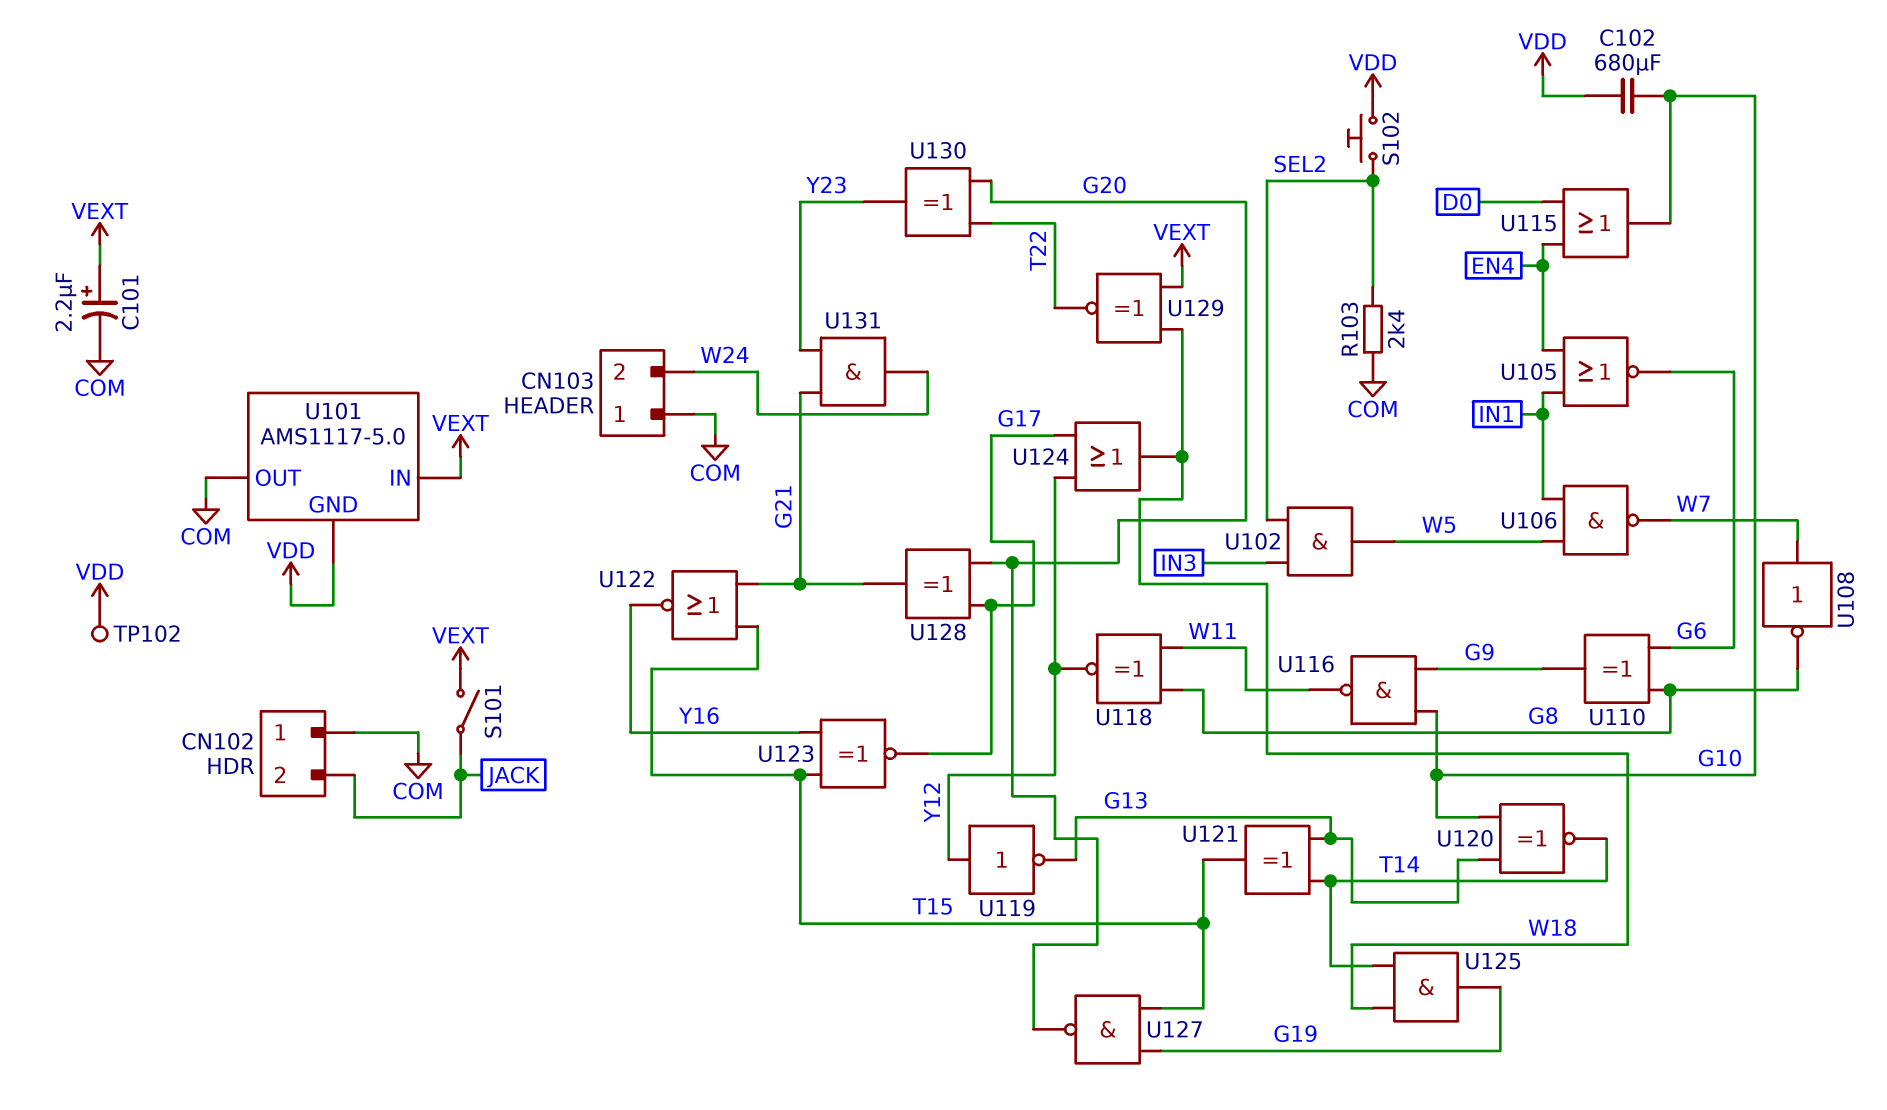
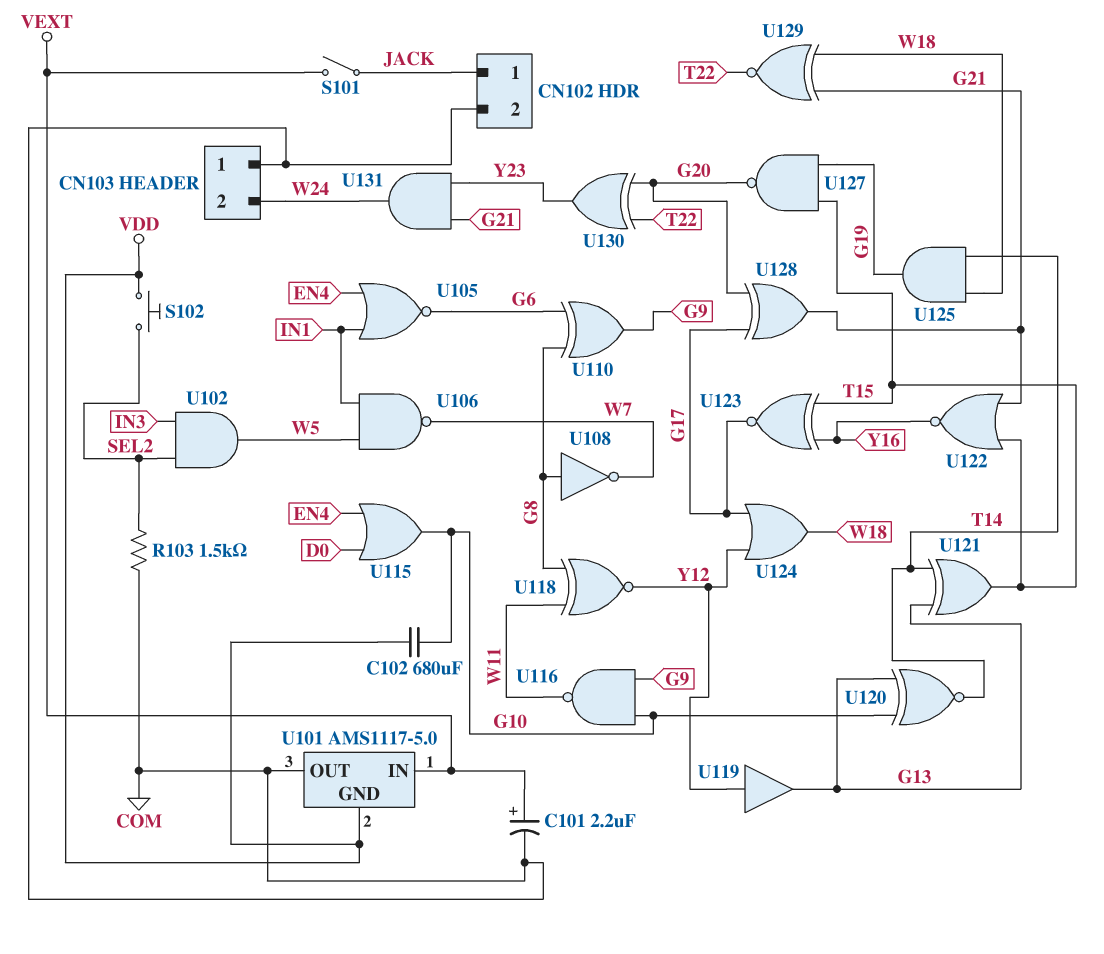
CN102 pin 1: COM -> JACK
CN102 pin 2: JACK -> COM
R103: 2.4k (COM, SEL2) -> 1.5k (COM, SEL2)
TP102: test point (VDD) -> none
U108: NOT (in W7, out G8) -> NOT (in G8, out W7)
U119: NOT (in Y12, out G13) -> buffer (in Y12, out G13)
U129: XNOR (in VEXT, in W18, out T22) -> XNOR (in G21, in W18, out T22)

